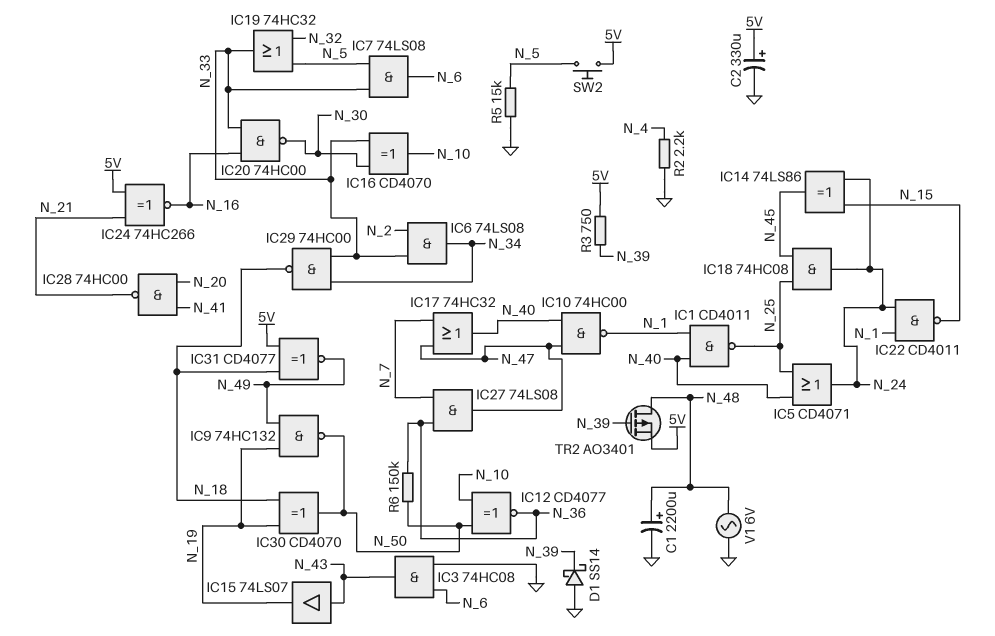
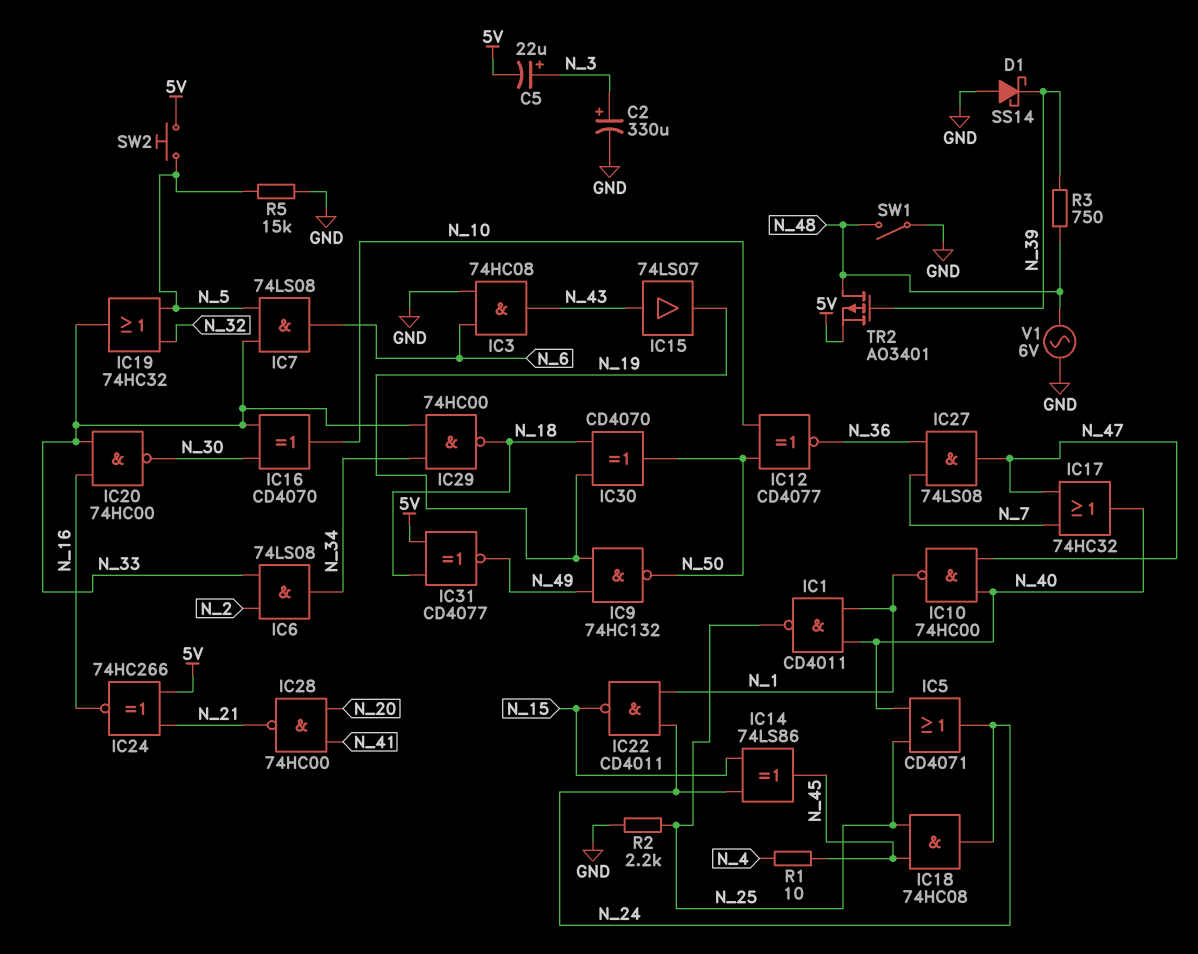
C1: 2200uF (plus N_48, minus GND) -> none
C2: 330uF (plus 5V, minus GND) -> 330uF (plus N_3, minus GND)
C5: none -> 22uF (plus N_3, minus 5V)
R1: none -> 10 (N_4, N_45)
R2: 2.2k (GND, N_4) -> 2.2k (GND, N_25)
R3: 750 (5V, N_39) -> 750 (N_39, N_48)
R6: 150k (N_36, N_50) -> none
SW1: none -> switch (GND, N_48)

